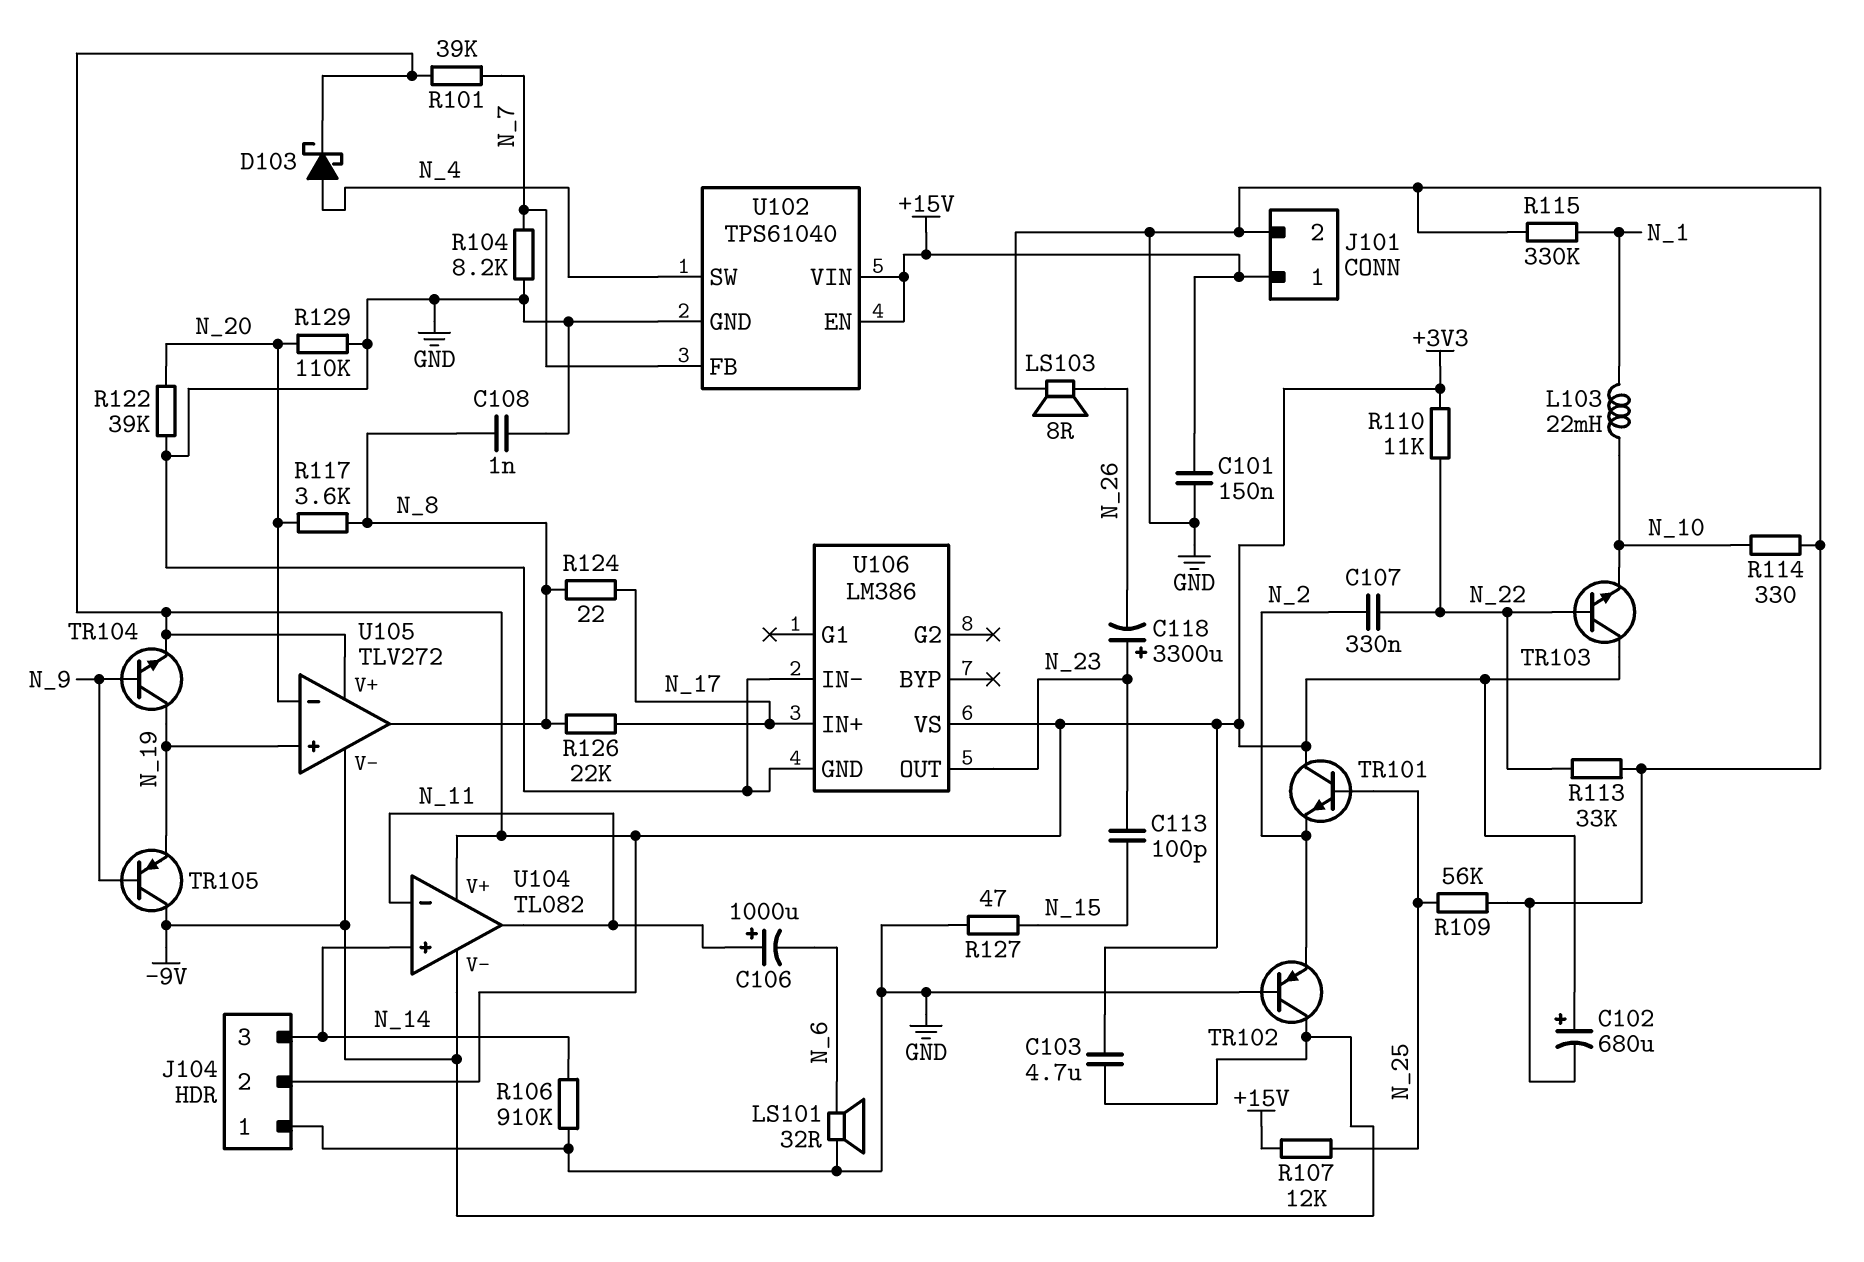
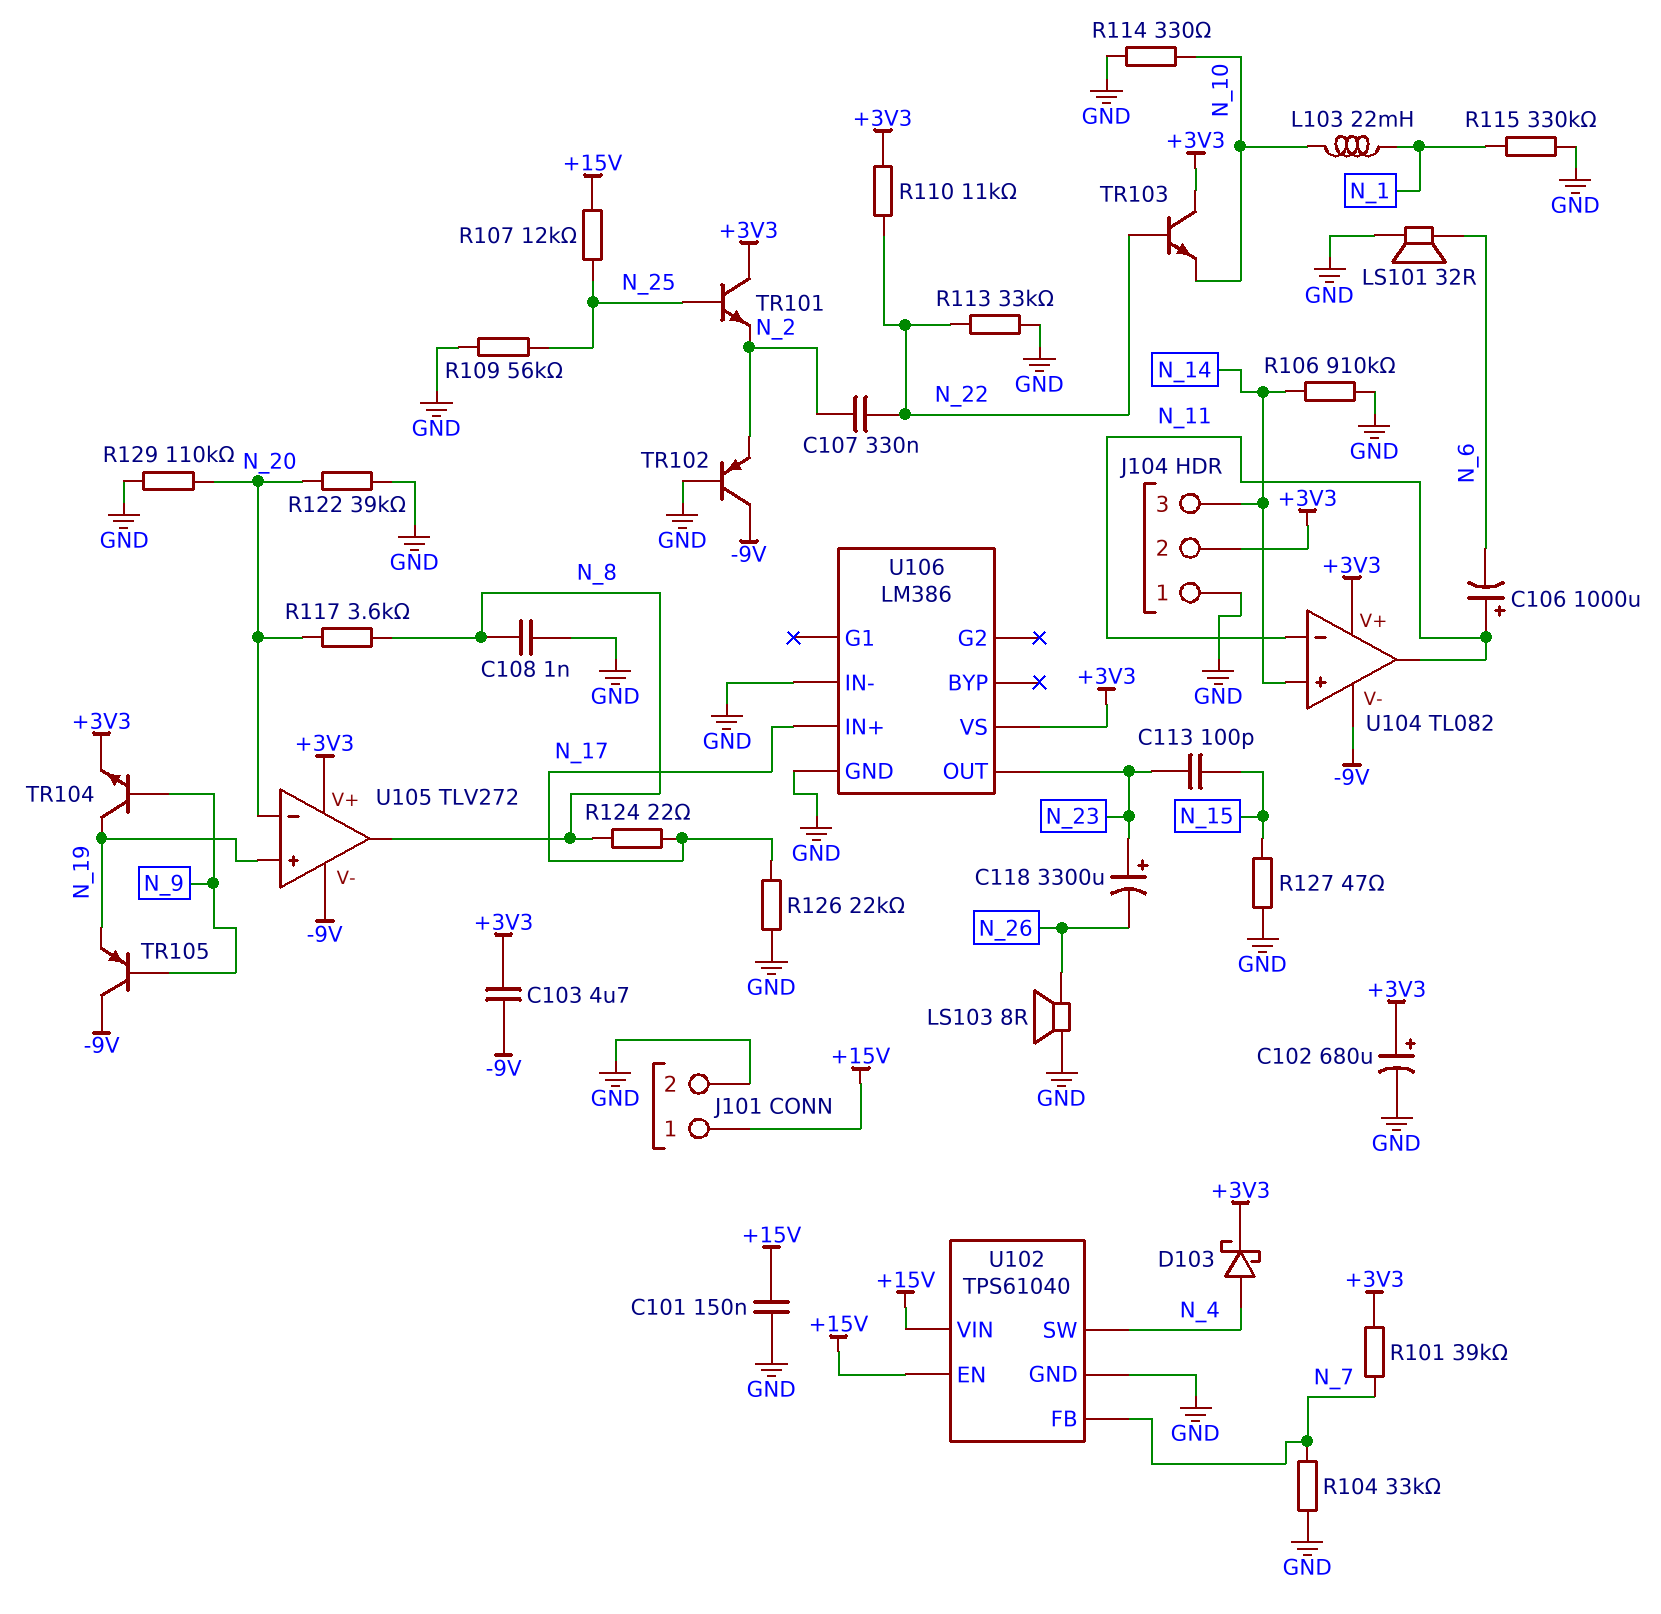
R104: 8.2k (GND, N_7) -> 33k (GND, N_7)
R126: 22k (N_8, N_17) -> 22k (GND, N_17)

